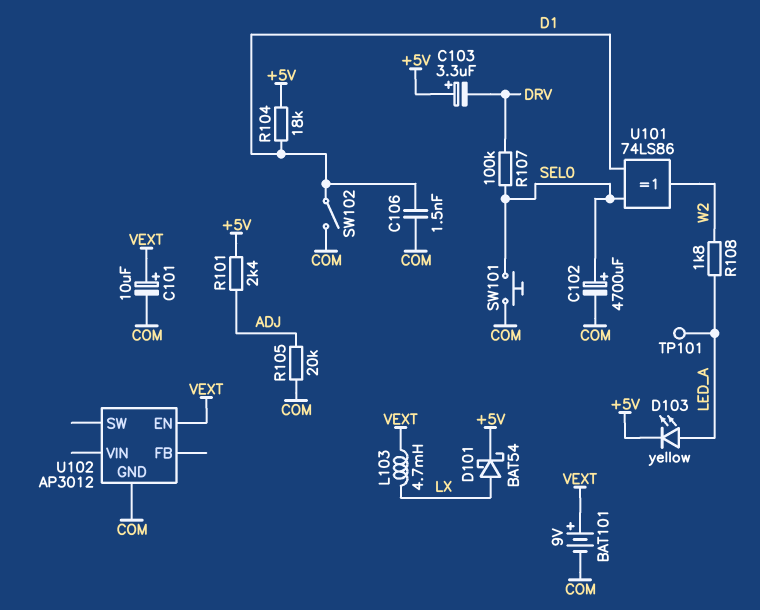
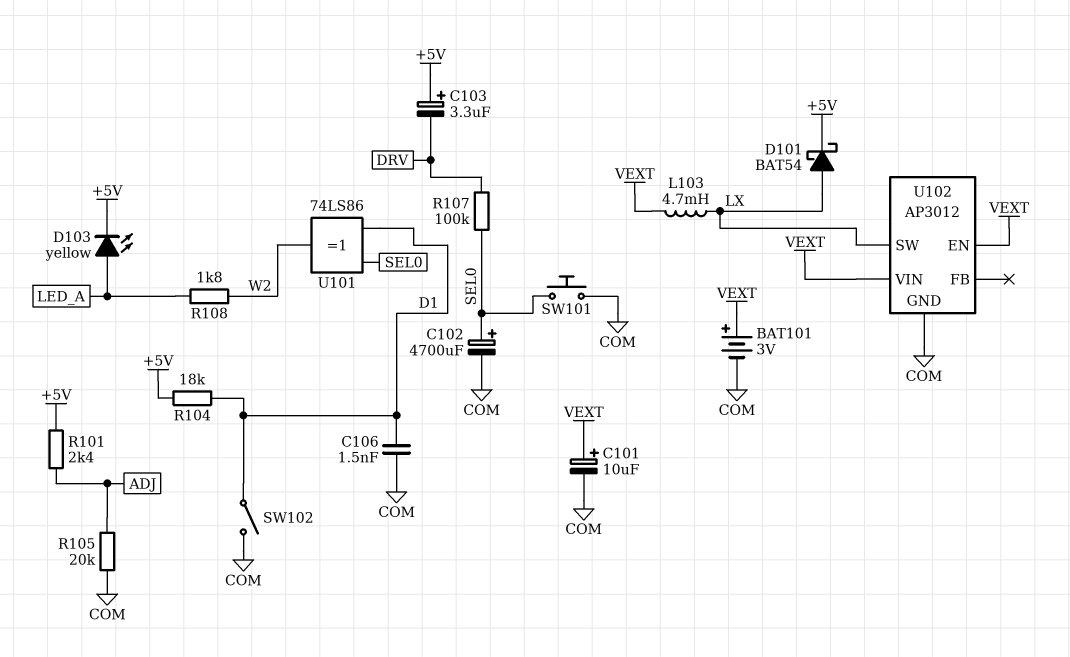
BAT101: 9V (plus VEXT, minus COM) -> 3V (plus VEXT, minus COM)
TP101: test point (LED_A) -> none
U102 pin SW: none -> LX
U102 pin VIN: none -> VEXT

